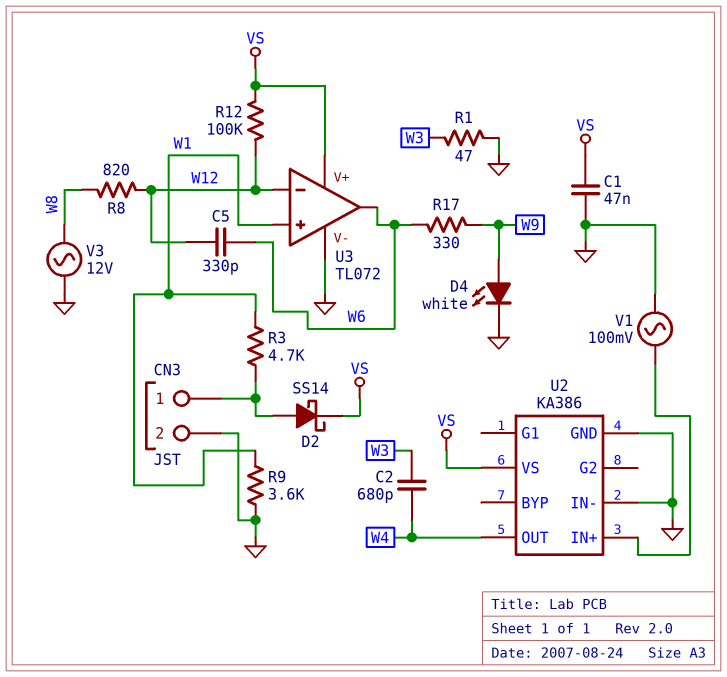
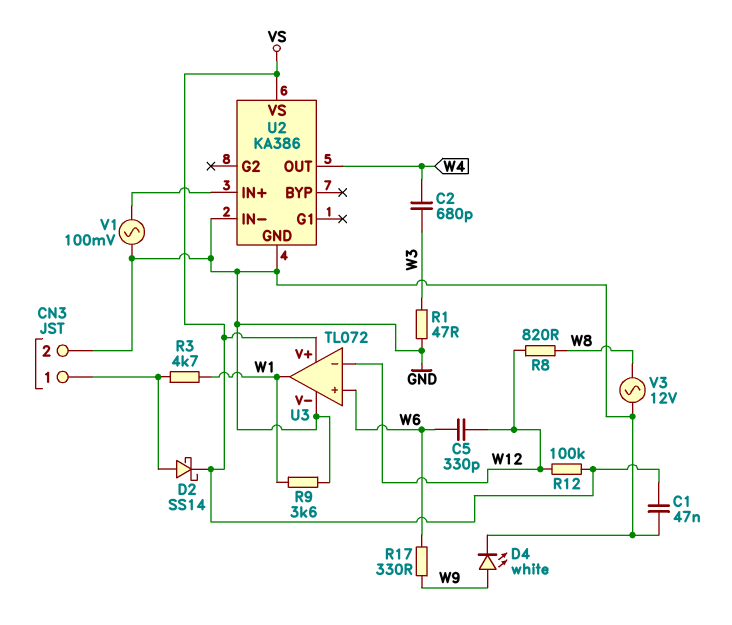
U3 pin in+: W1 -> W6
U3 pin out: W6 -> W1

